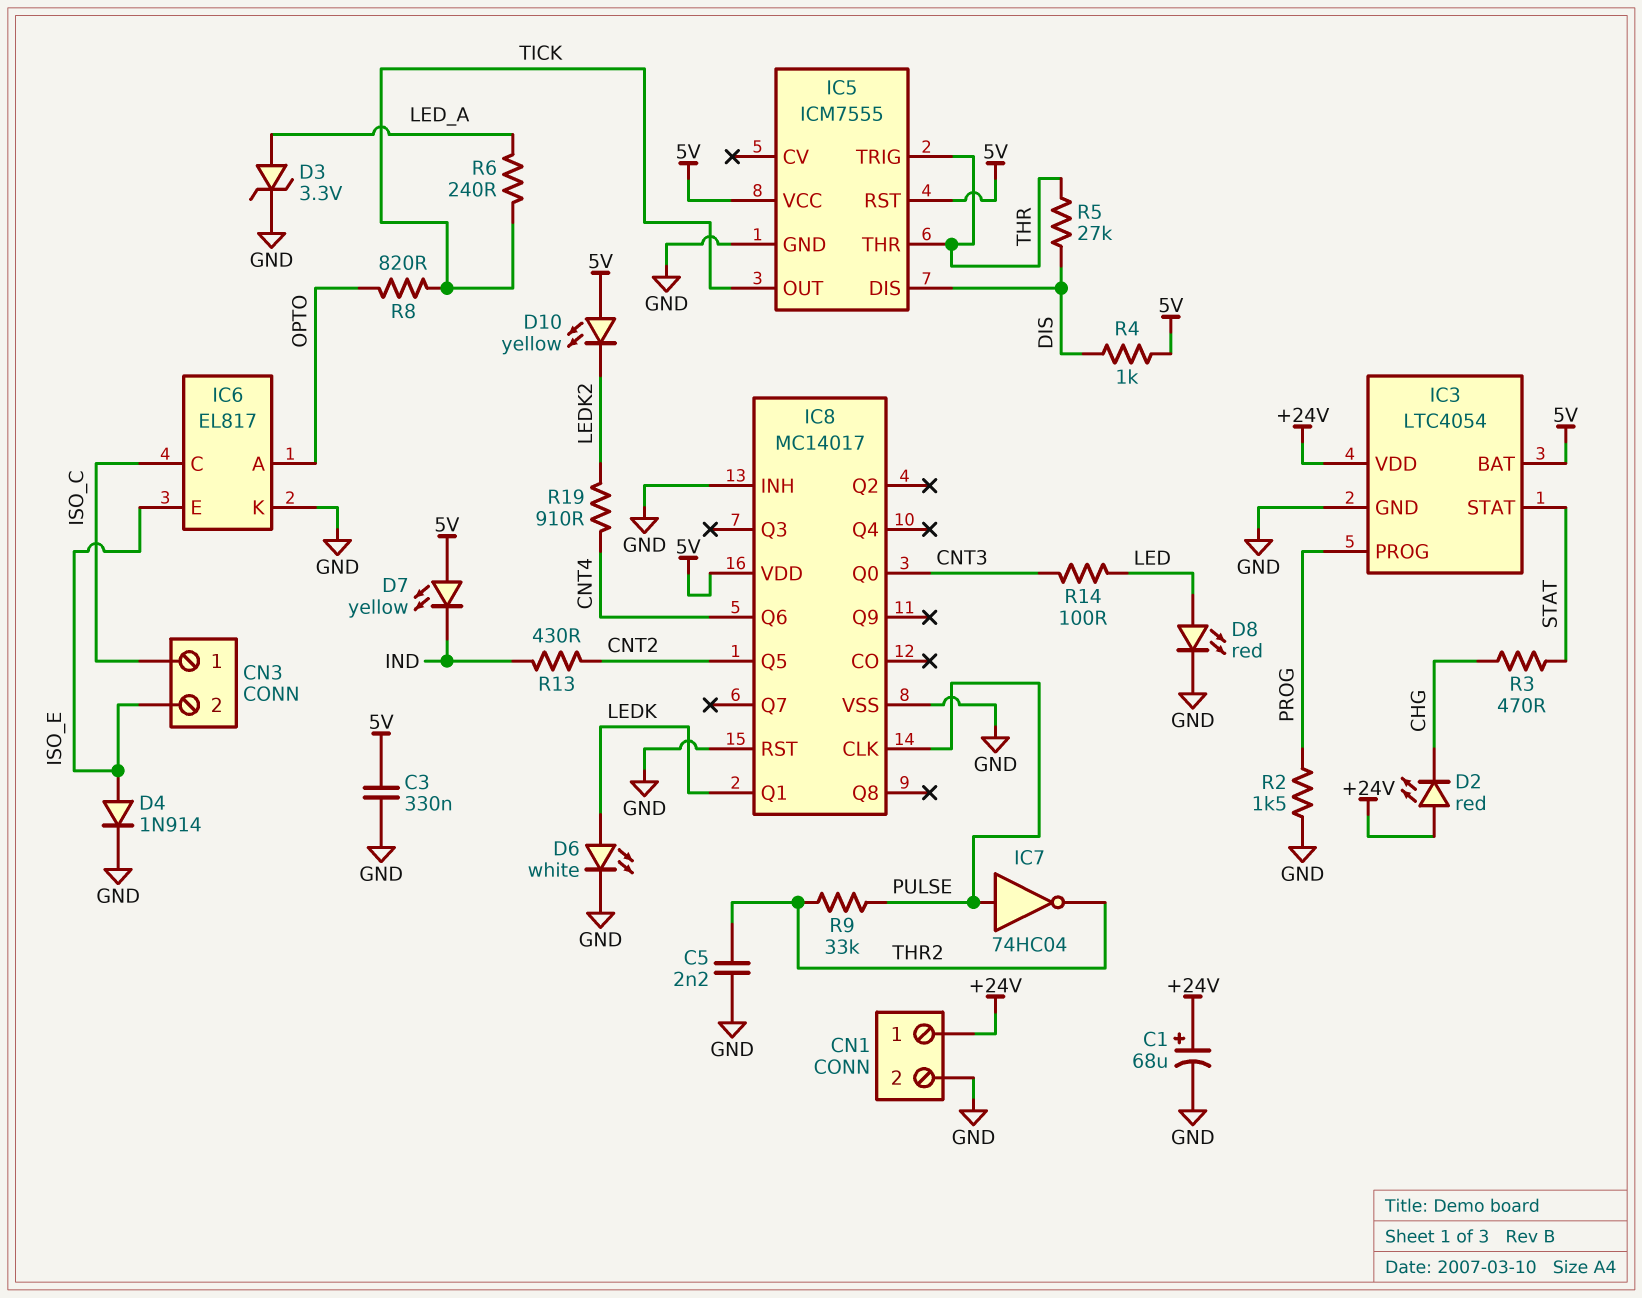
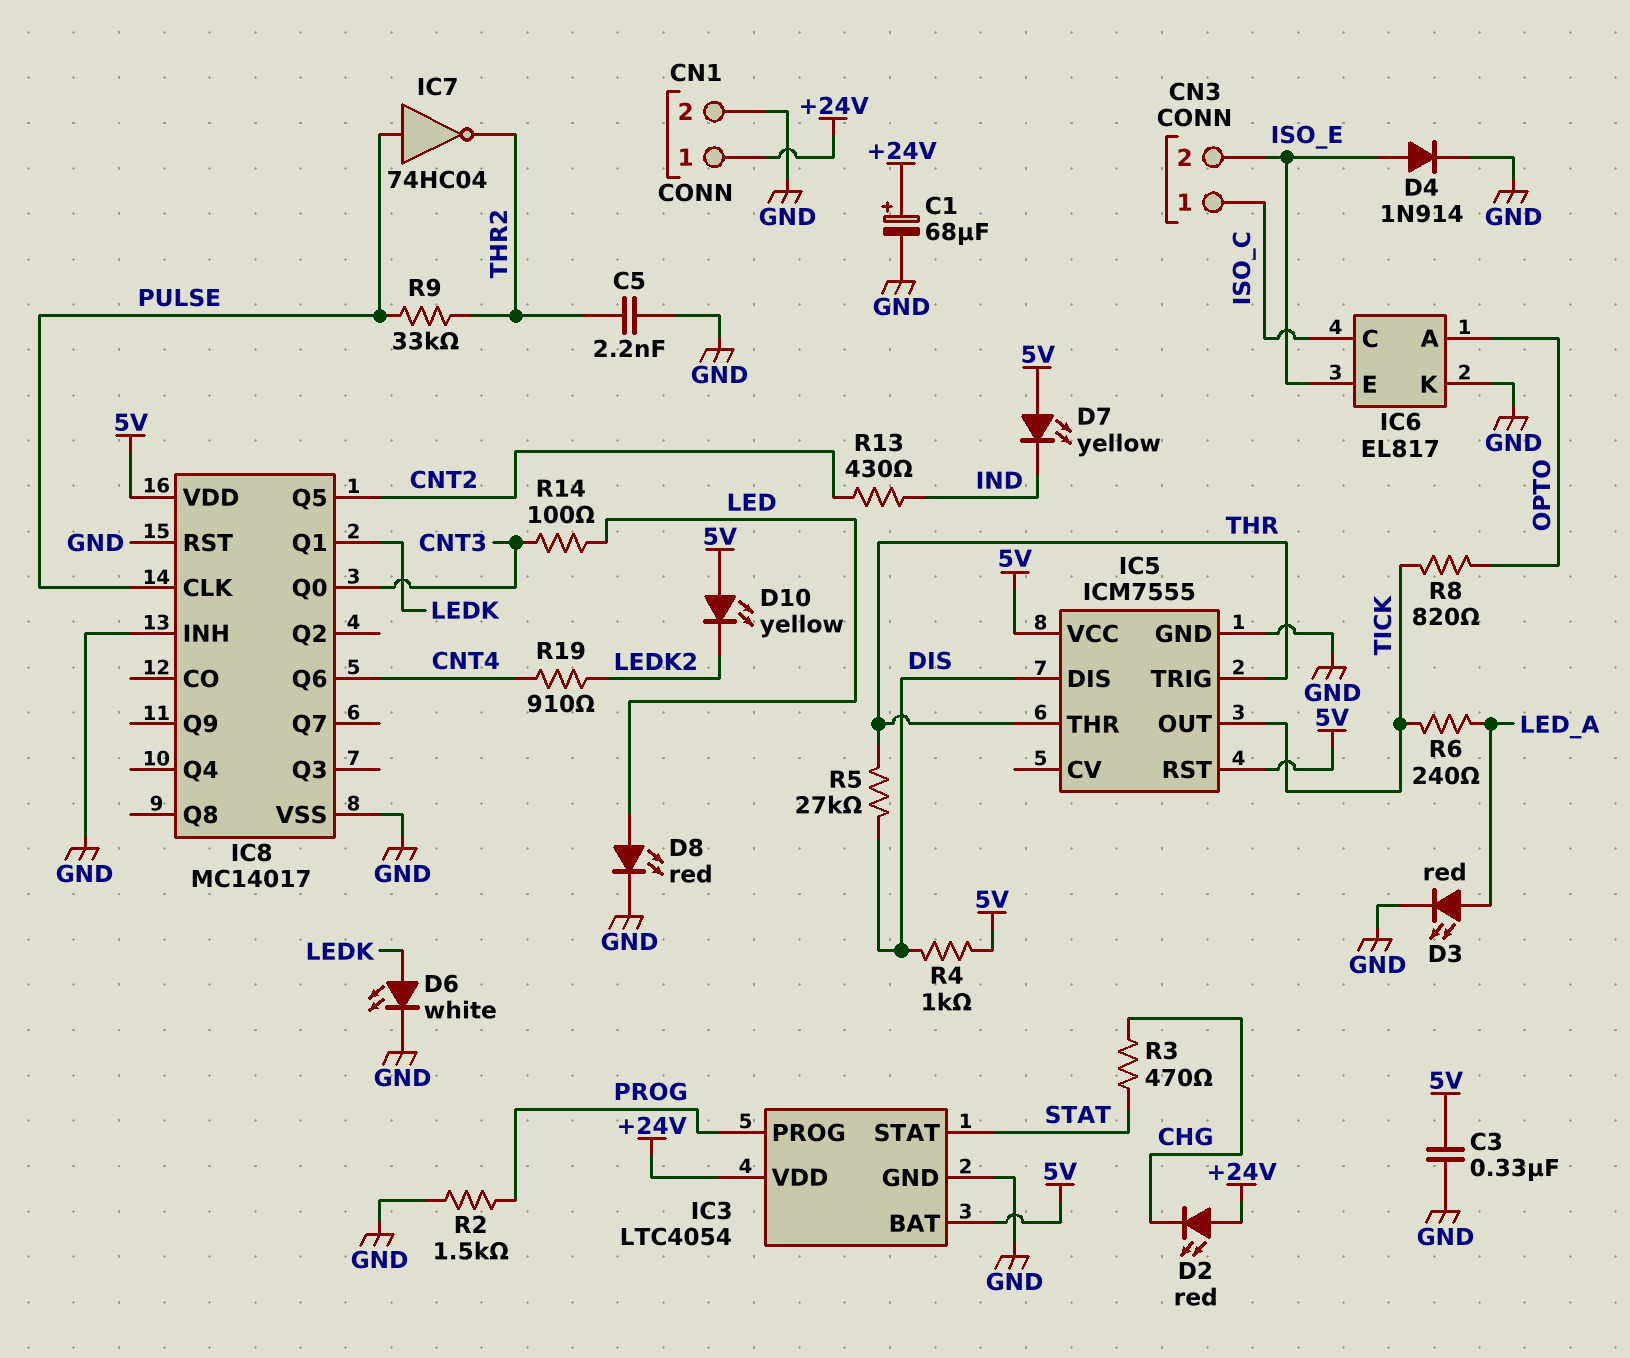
D3: zener 3.3V (A LED_A, K GND) -> LED red (A LED_A, K GND)

